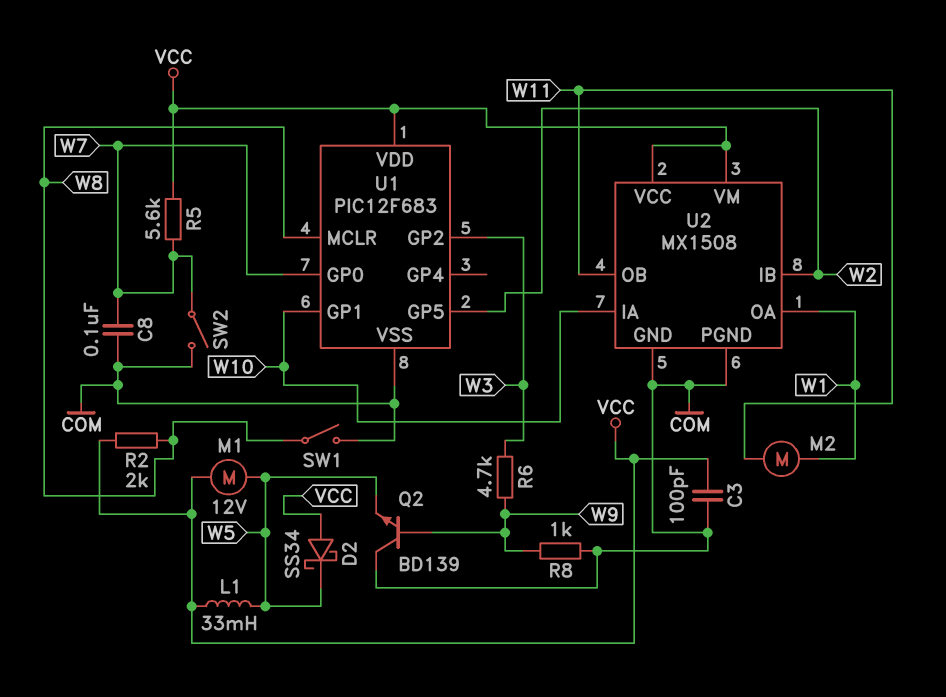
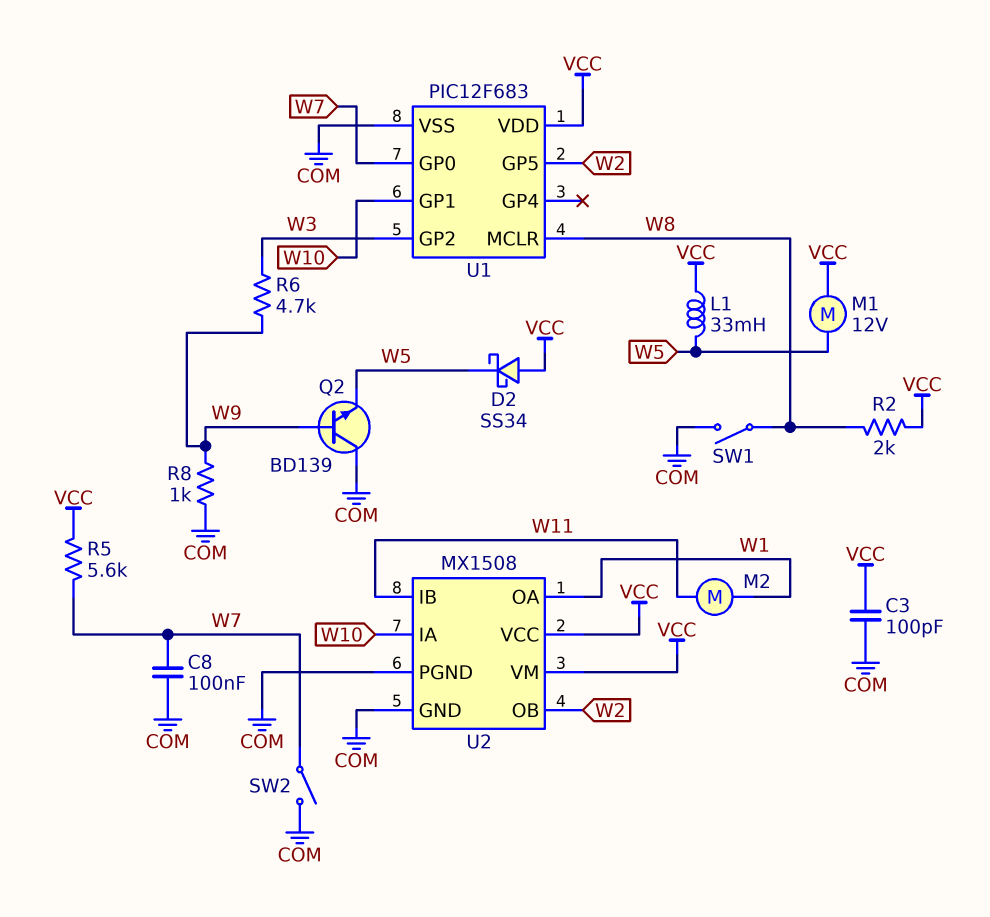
U2 pin IB: W2 -> W11
U2 pin OB: W11 -> W2

